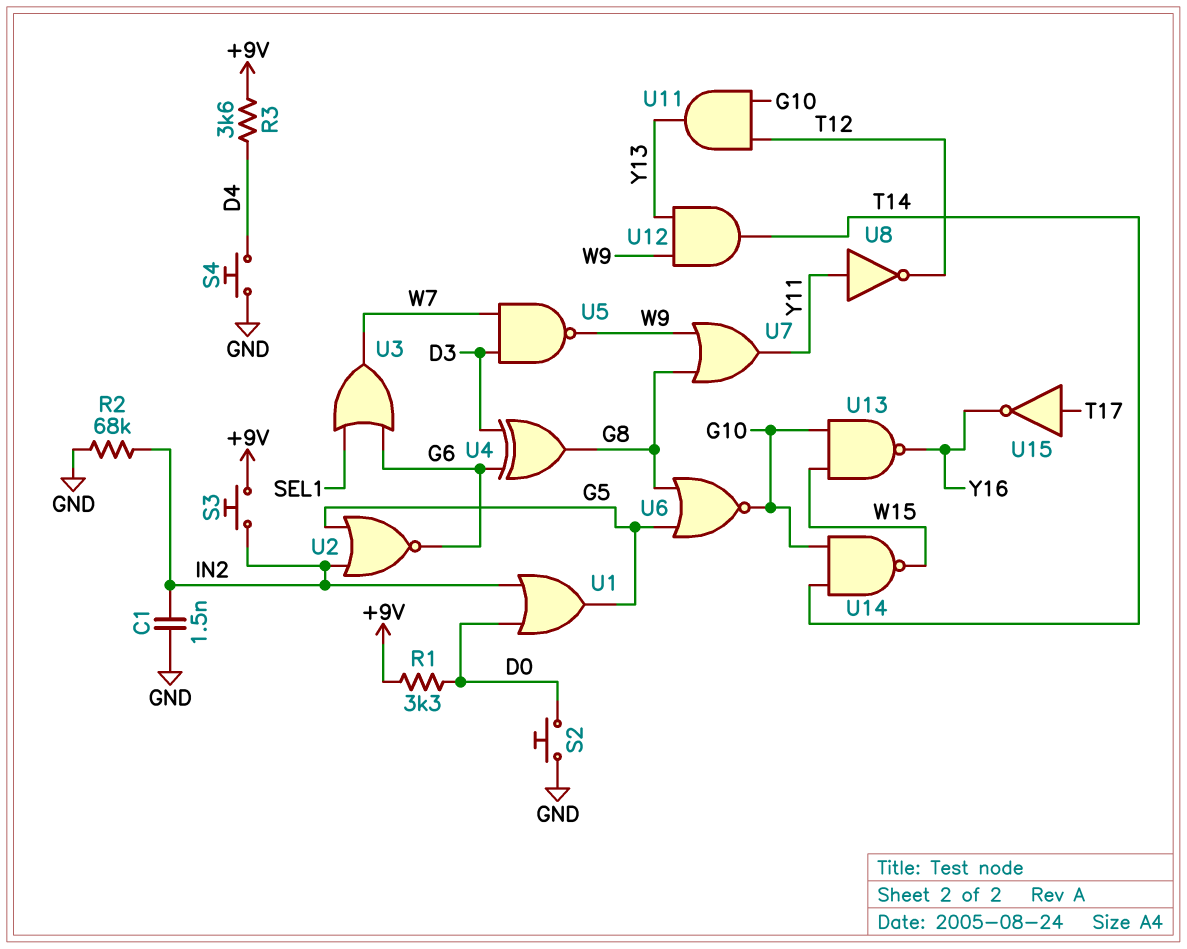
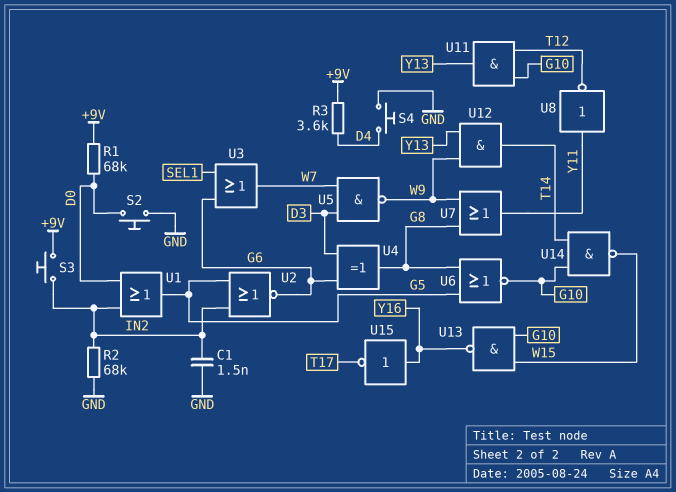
R1: 3.3k (+9V, D0) -> 68k (+9V, D0)
U15: NOT (in T17, out Y16) -> NOT (in Y16, out T17)

